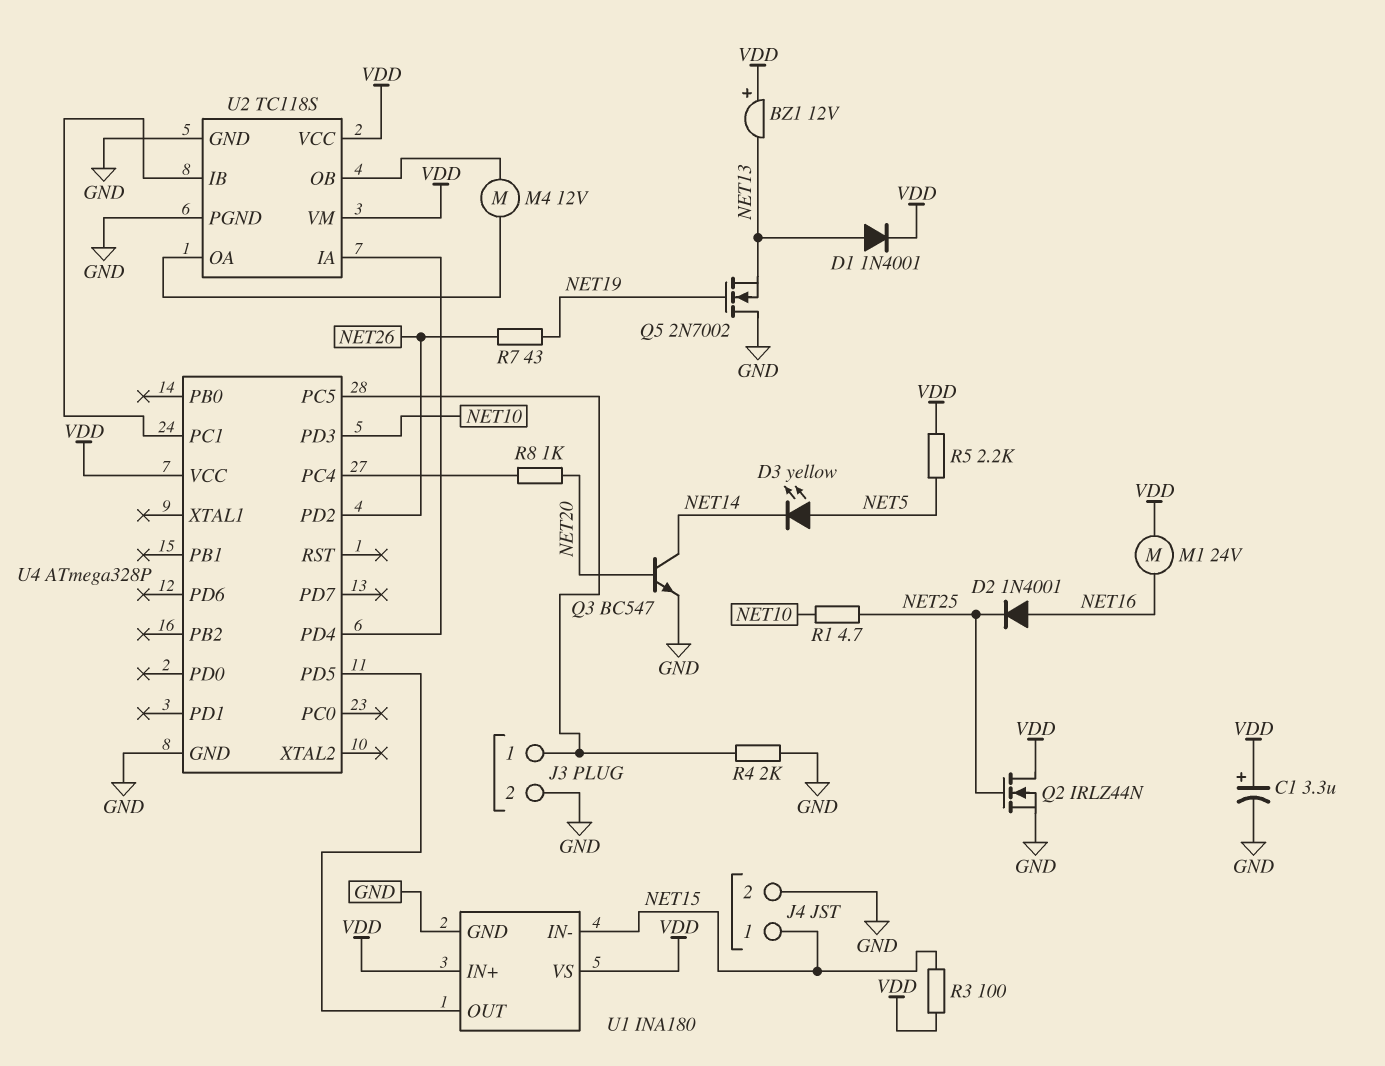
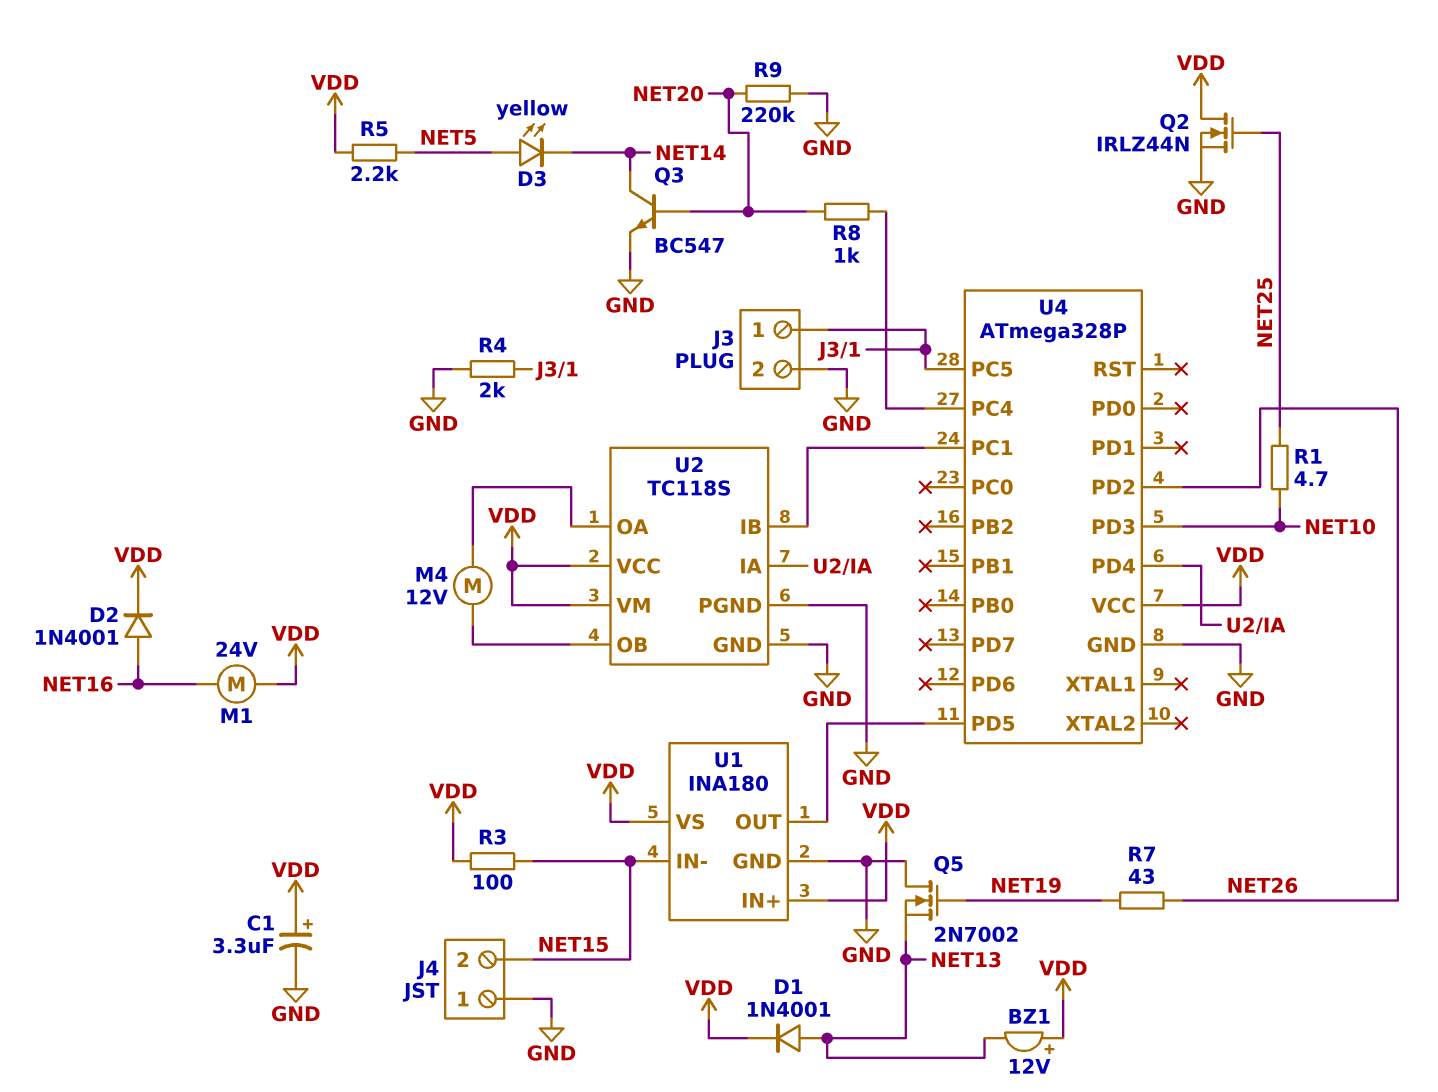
D2: diode 1N4001 (A NET16, K NET25) -> diode 1N4001 (A NET16, K VDD)
J4 pin 1: NET15 -> GND
J4 pin 2: GND -> NET15
R9: none -> 220k (GND, NET20)

